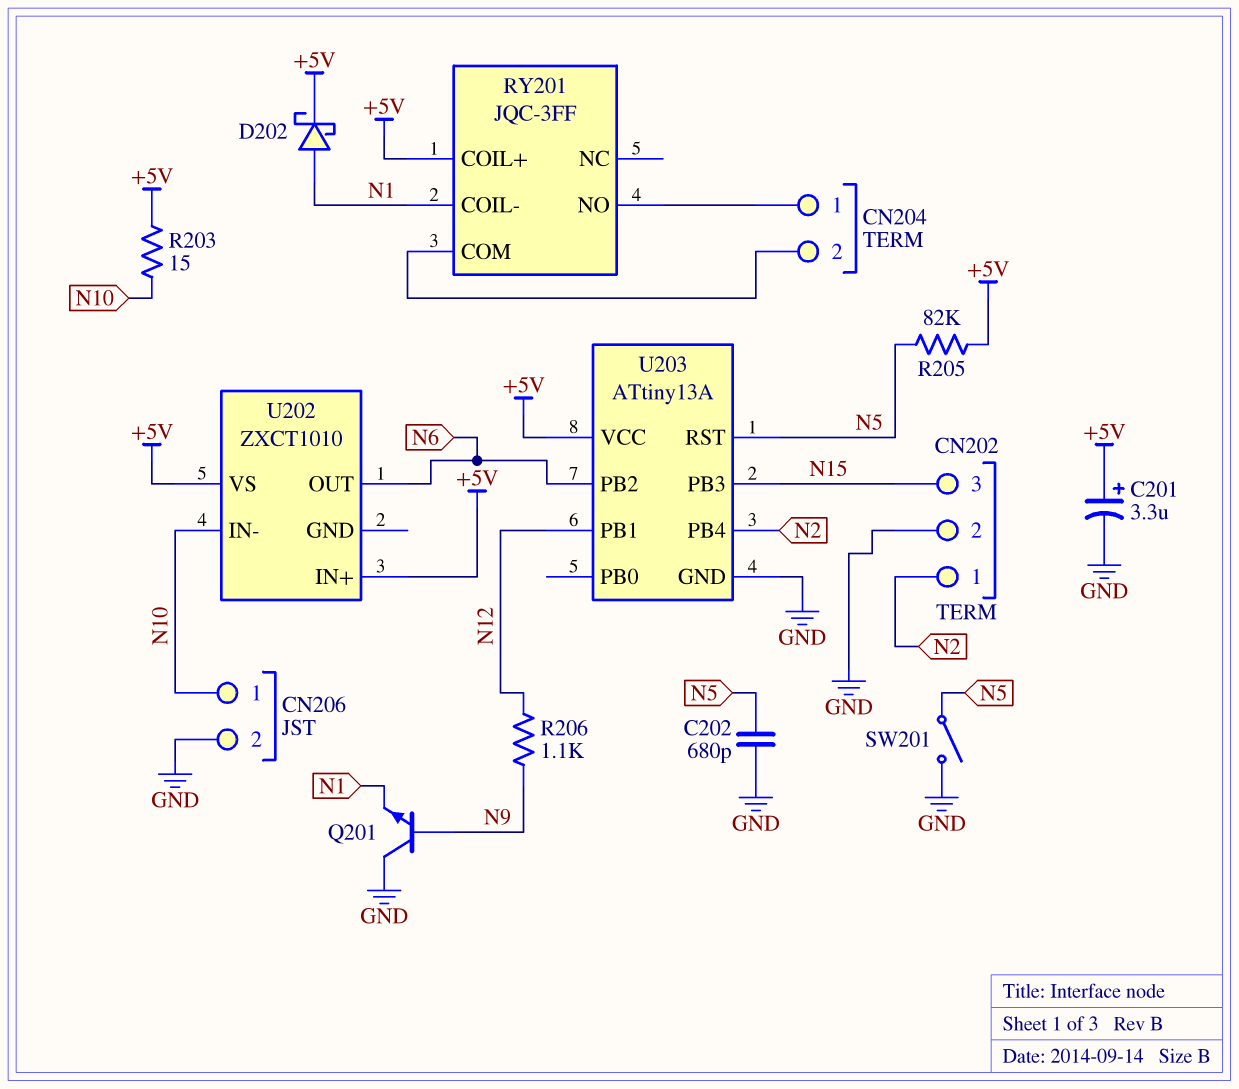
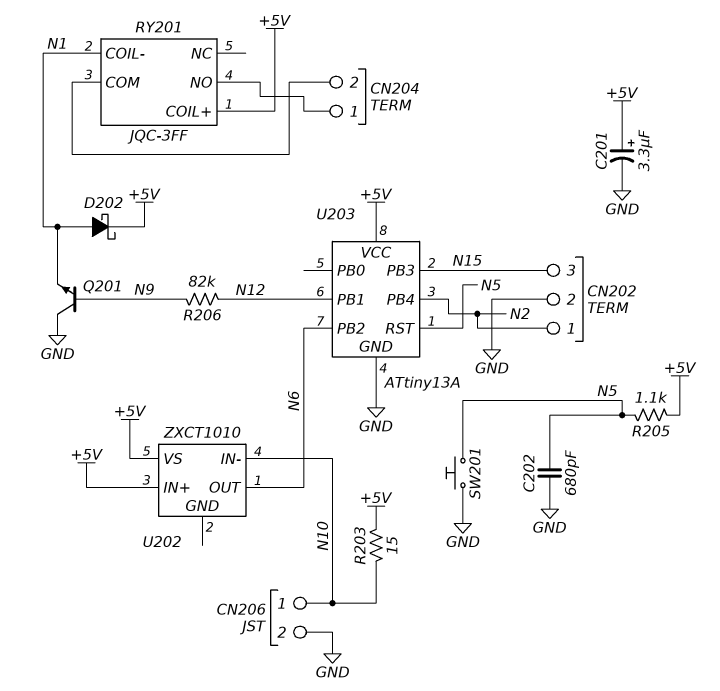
R205: 82k (+5V, N5) -> 1.1k (+5V, N5)
R206: 1.1k (N9, N12) -> 82k (N9, N12)
SW201: switch (GND, N5) -> button (GND, N5)

